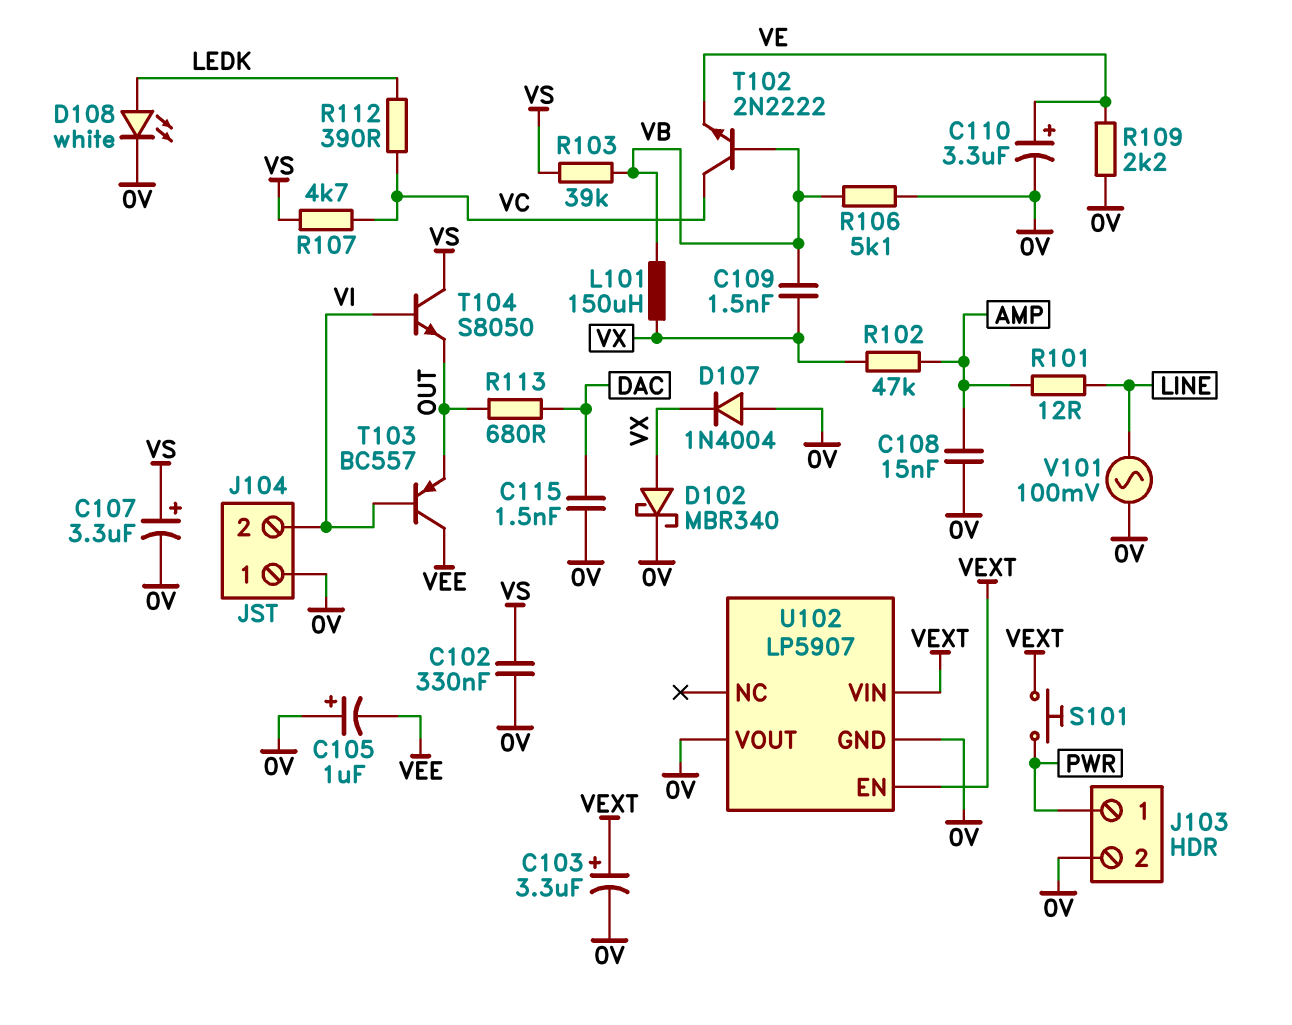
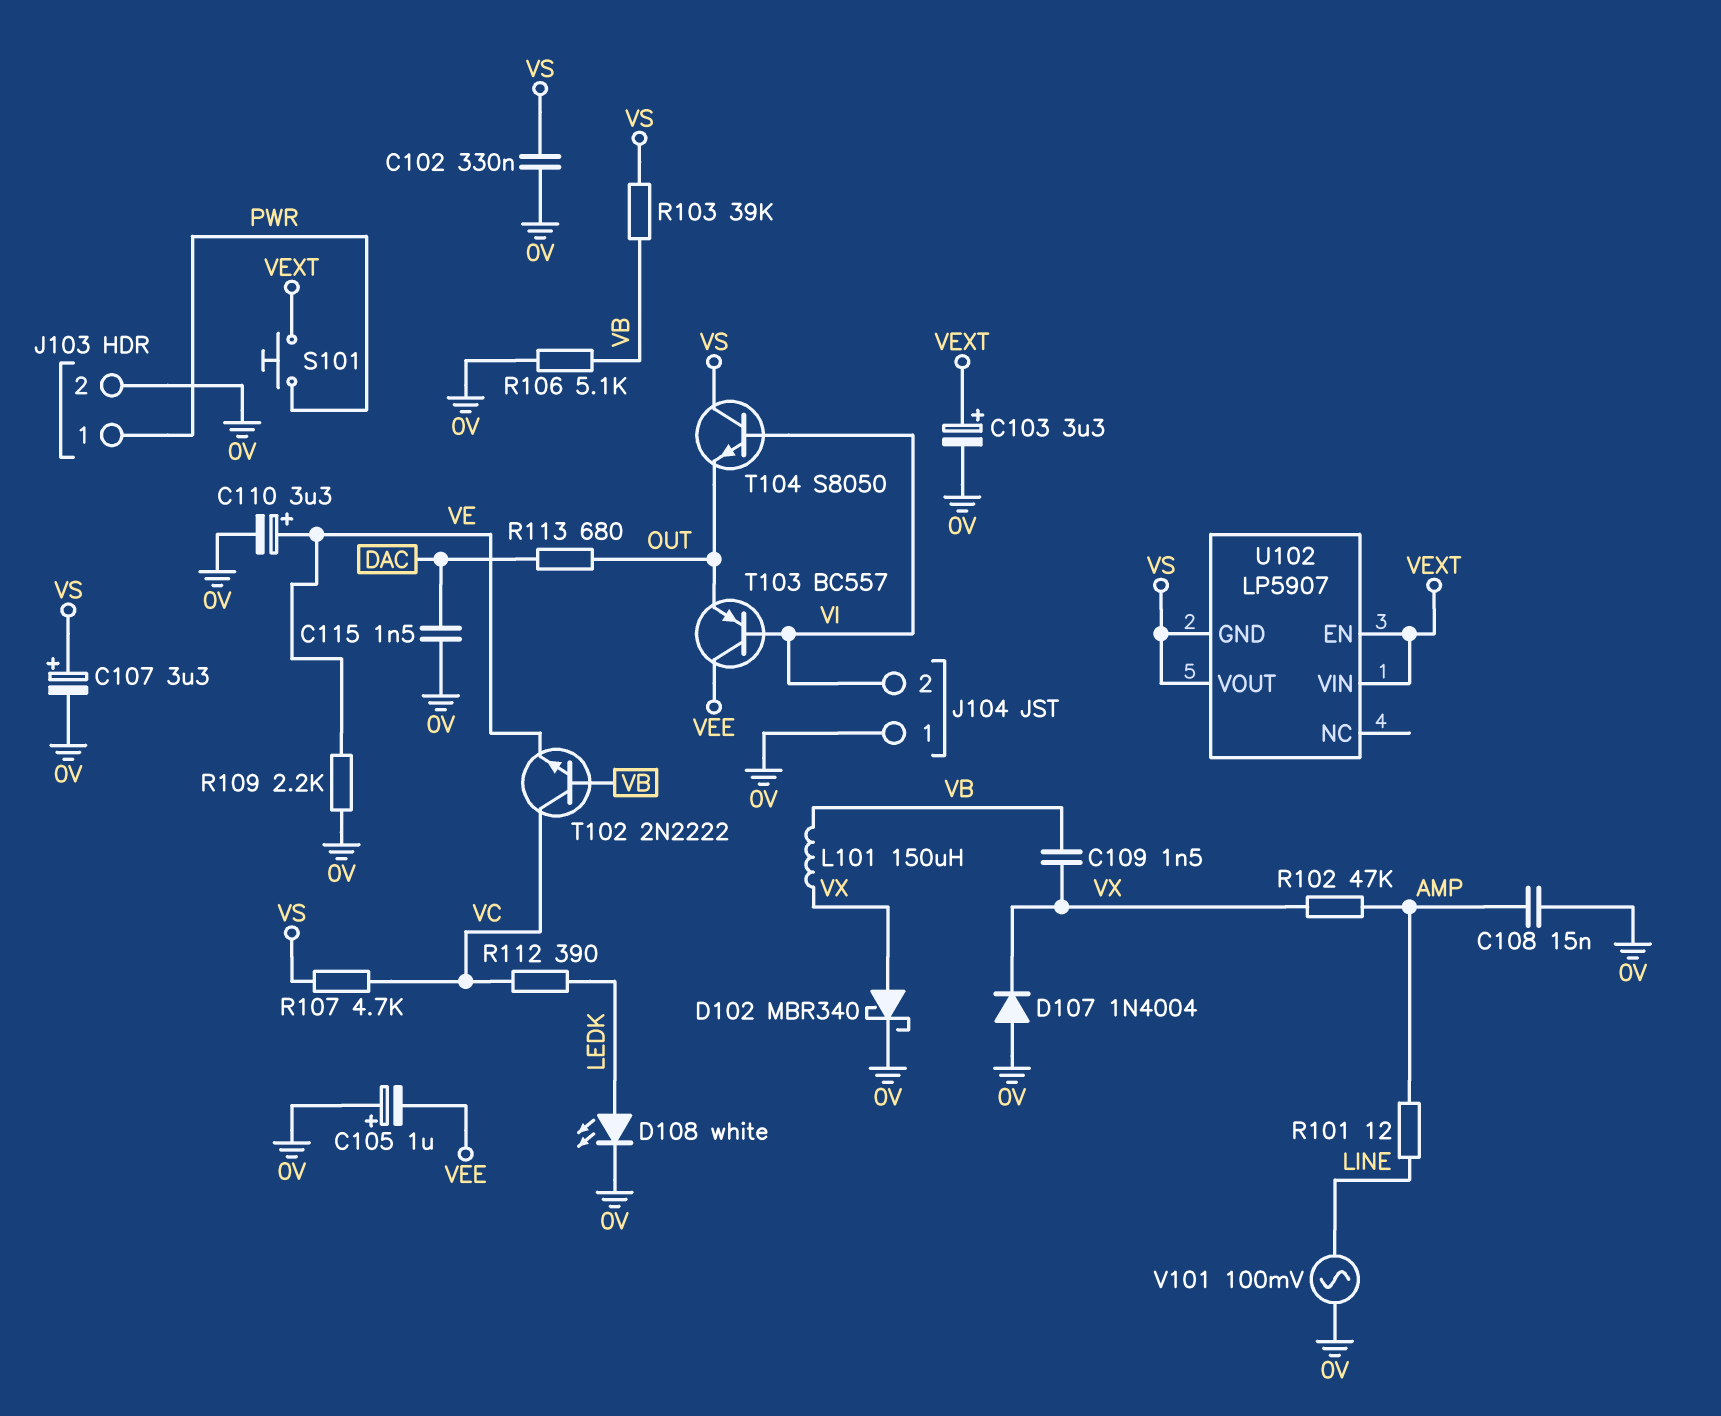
U102 pin GND: 0V -> VS
U102 pin VOUT: 0V -> VS

